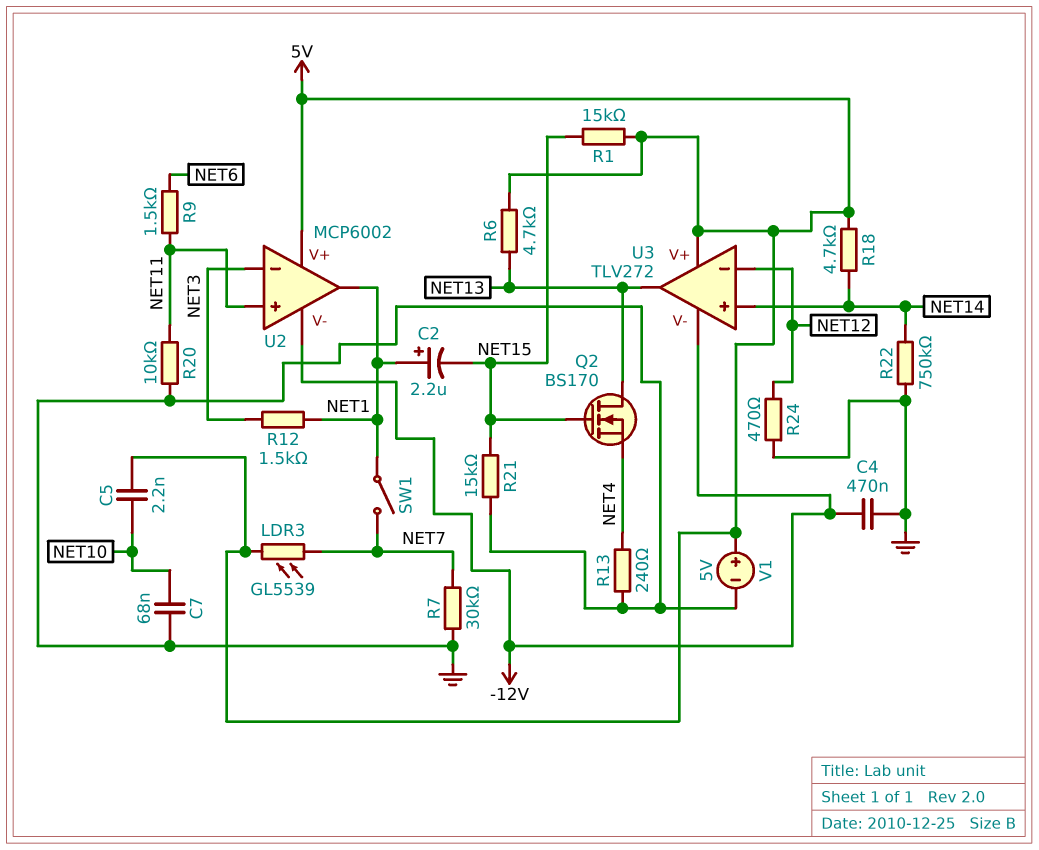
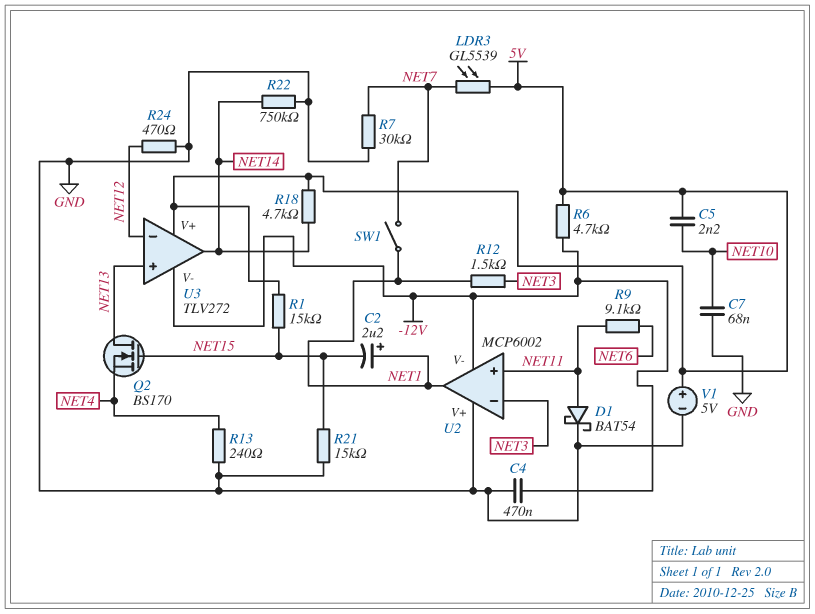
D1: none -> schottky BAT54 (A NET11, K GND)
R6: 4.7k (5V, NET13) -> 4.7k (-12V, 5V)
R9: 1.5k (NET6, NET11) -> 9.1k (NET6, NET11)
R20: 10k (GND, NET11) -> none
U2 pin V+: 5V -> GND
U3 pin in+: NET14 -> NET13
U3 pin out: NET13 -> NET14

